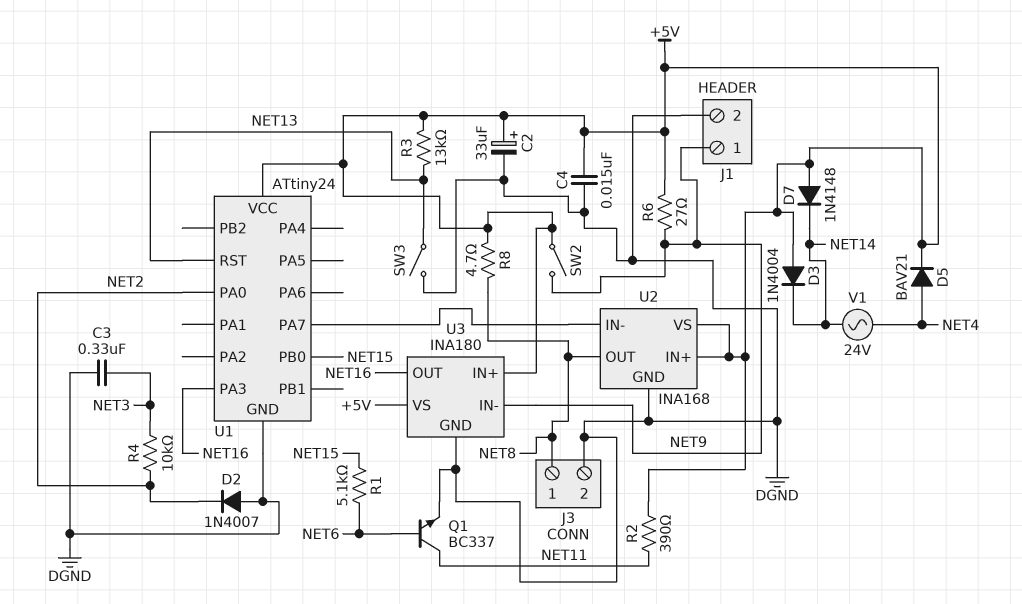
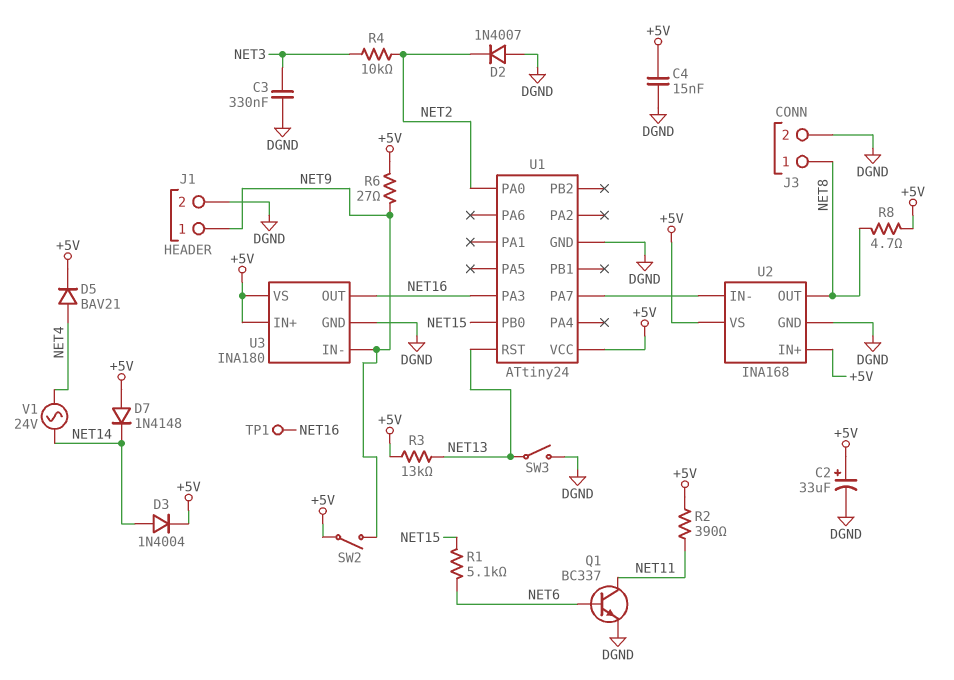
D3: diode 1N4004 (A +5V, K NET14) -> diode 1N4004 (A NET14, K +5V)
TP1: none -> test point (NET16)

